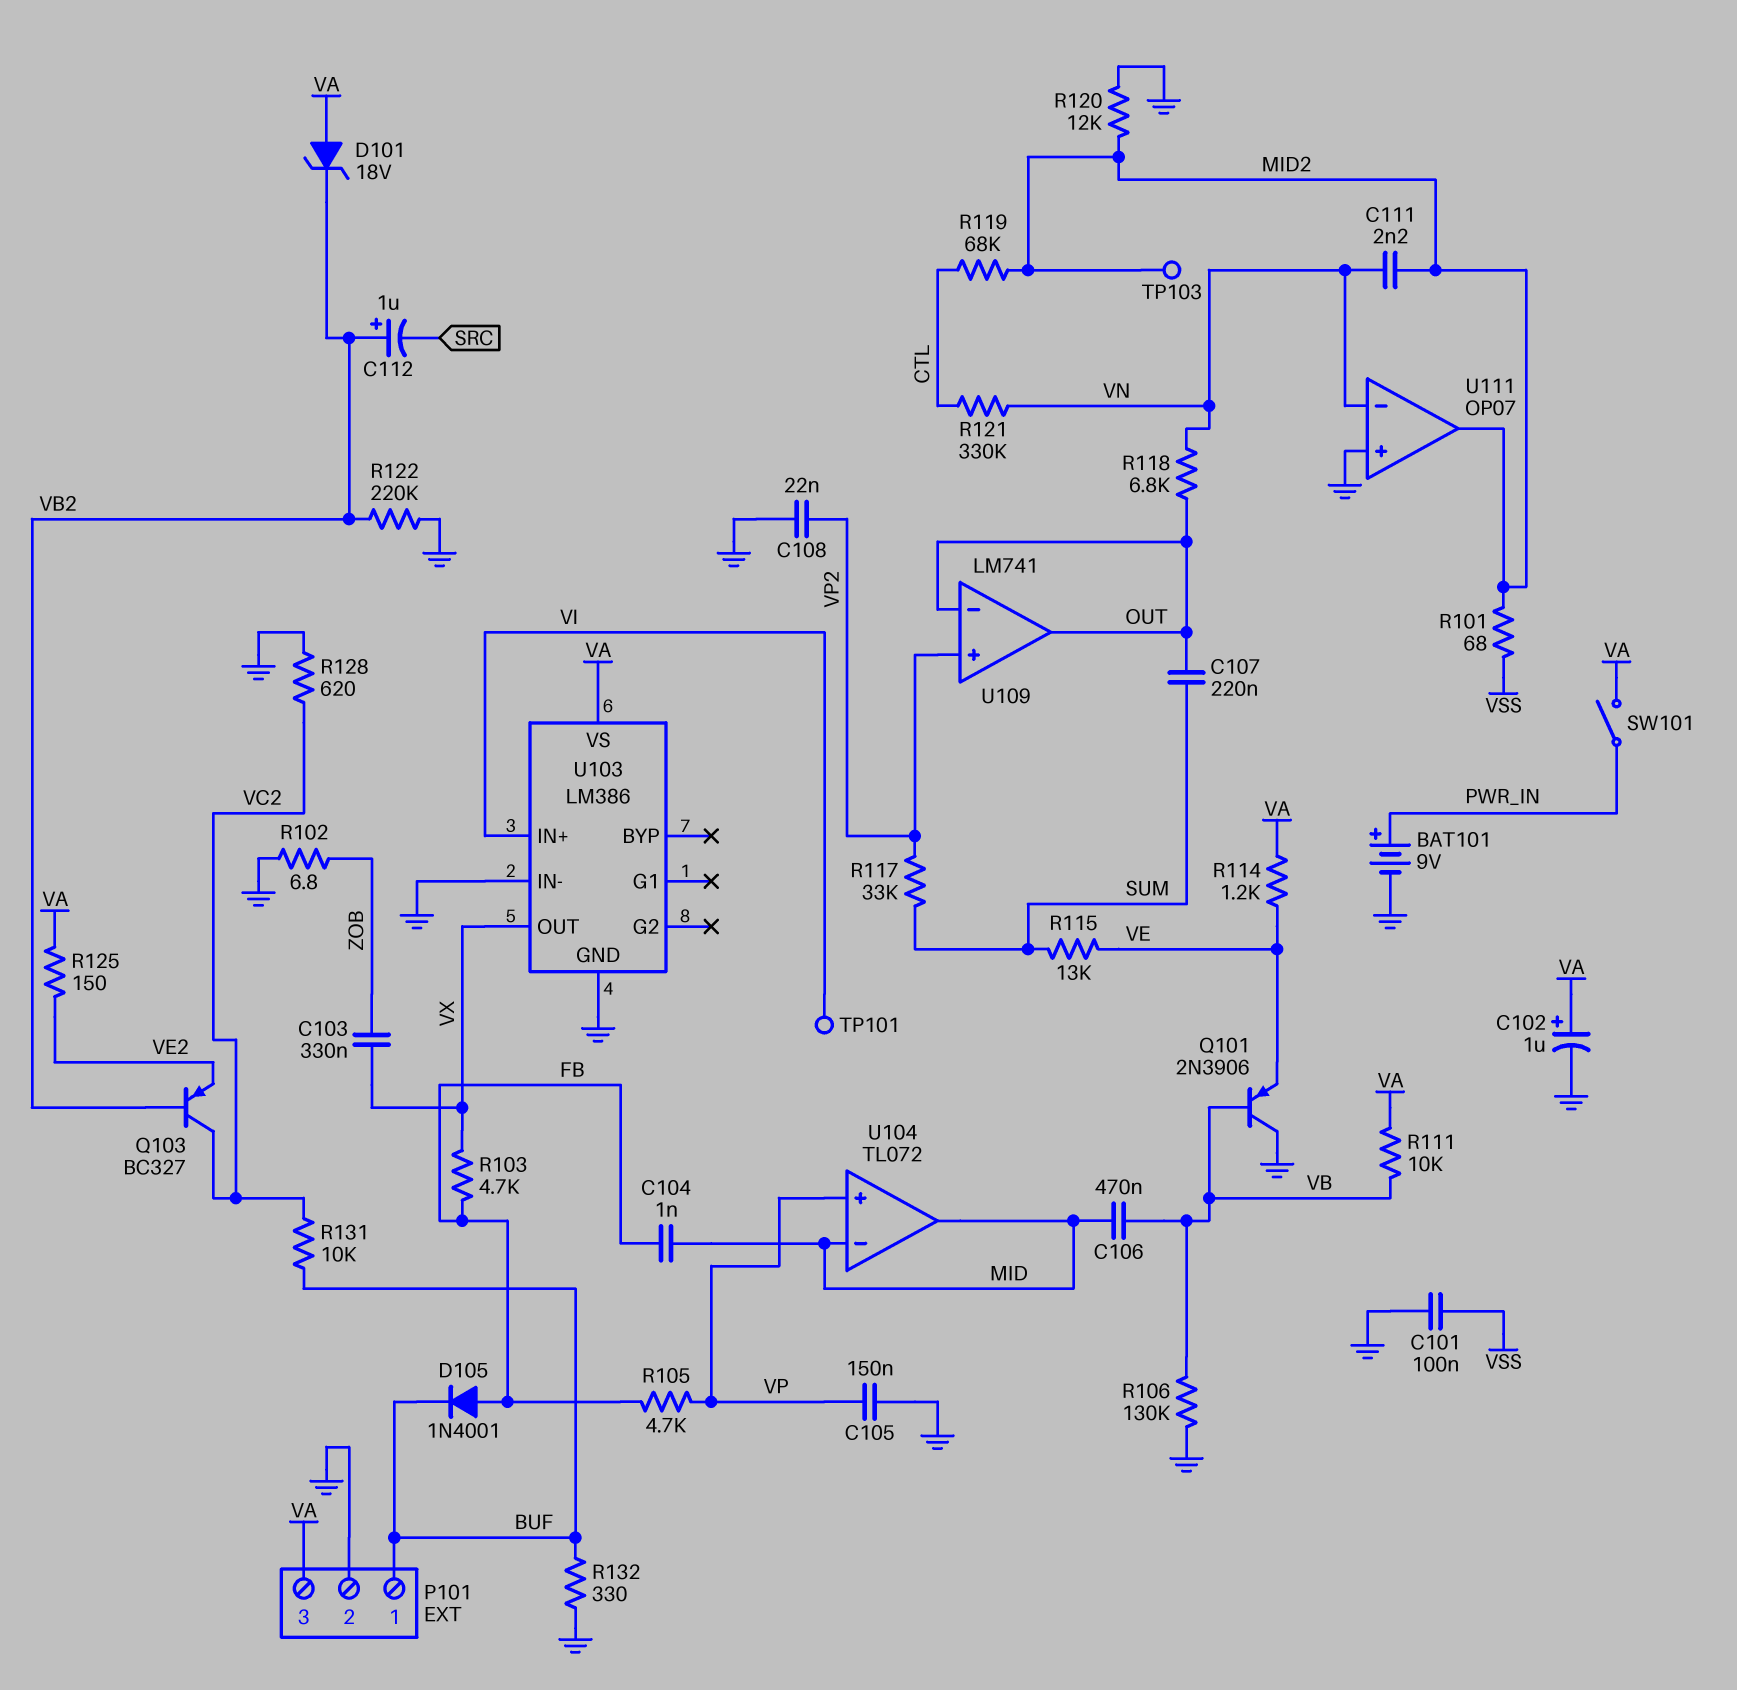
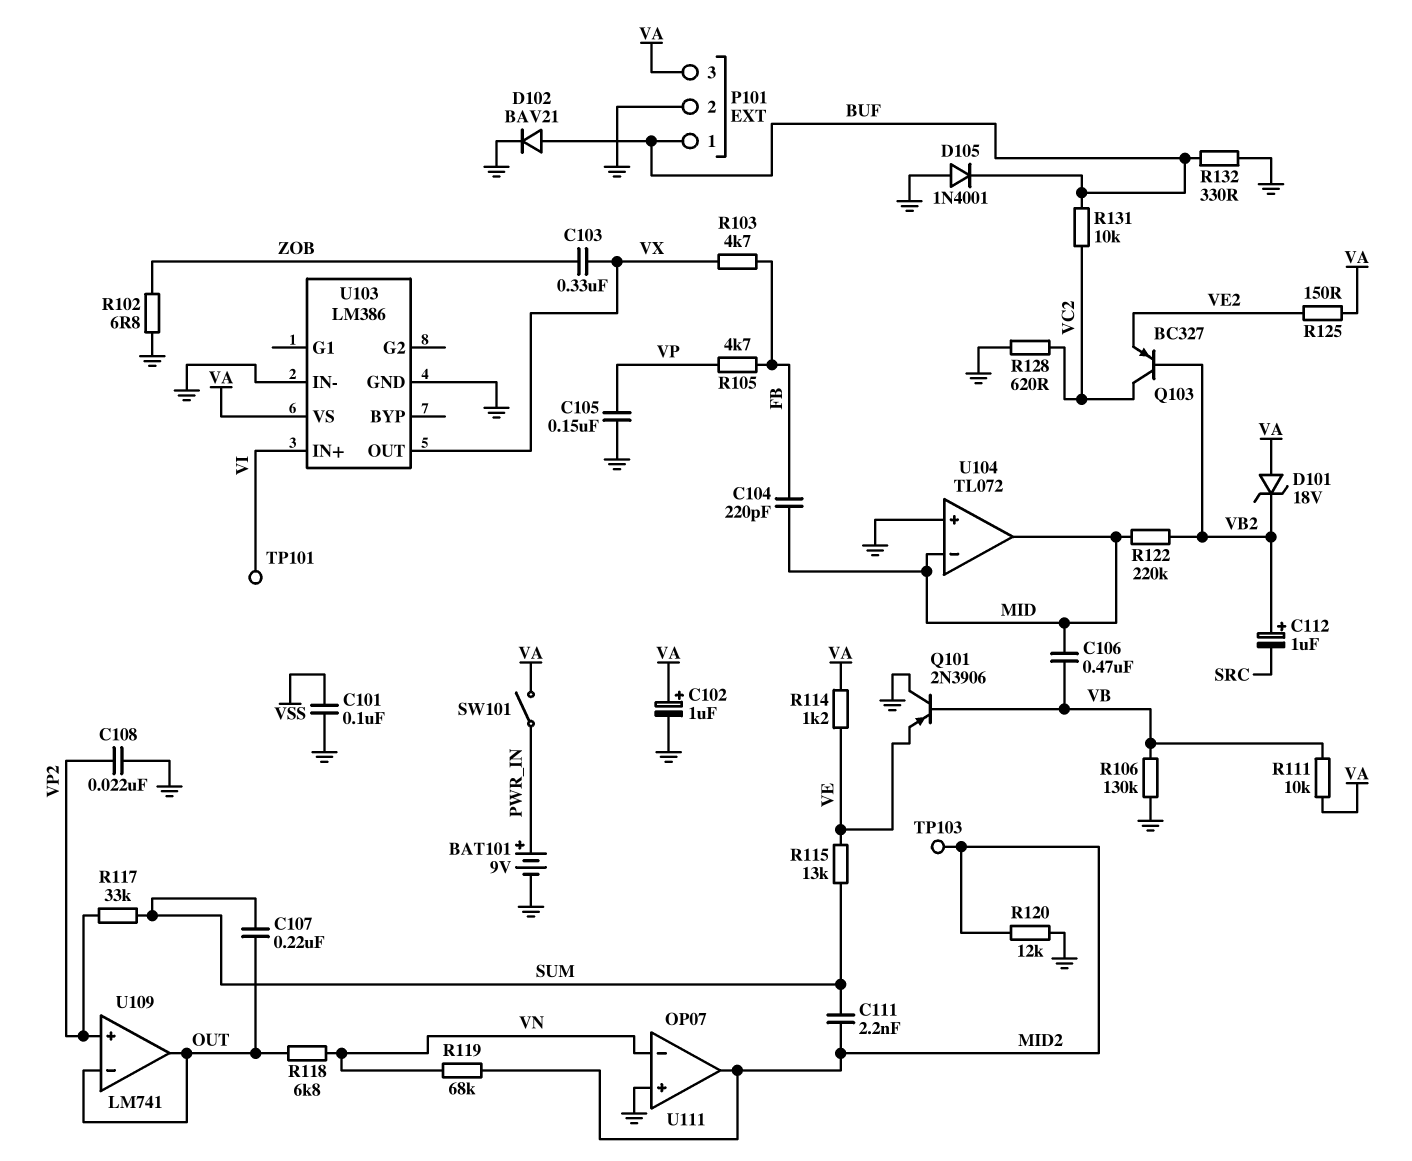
C104: 1nF (FB, MID) -> 220pF (FB, MID)
C111: 2.2nF (MID2, VN) -> 2.2nF (MID2, SUM)
D102: none -> diode BAV21 (A BUF, K GND)
D105: diode 1N4001 (A FB, K BUF) -> diode 1N4001 (A GND, K BUF)
R101: 68 (MID2, VSS) -> none
R119: 68k (CTL, MID2) -> 68k (MID2, VN)
R121: 330k (CTL, VN) -> none
R122: 220k (GND, VB2) -> 220k (MID, VB2)
U104 pin in+: VP -> GND

